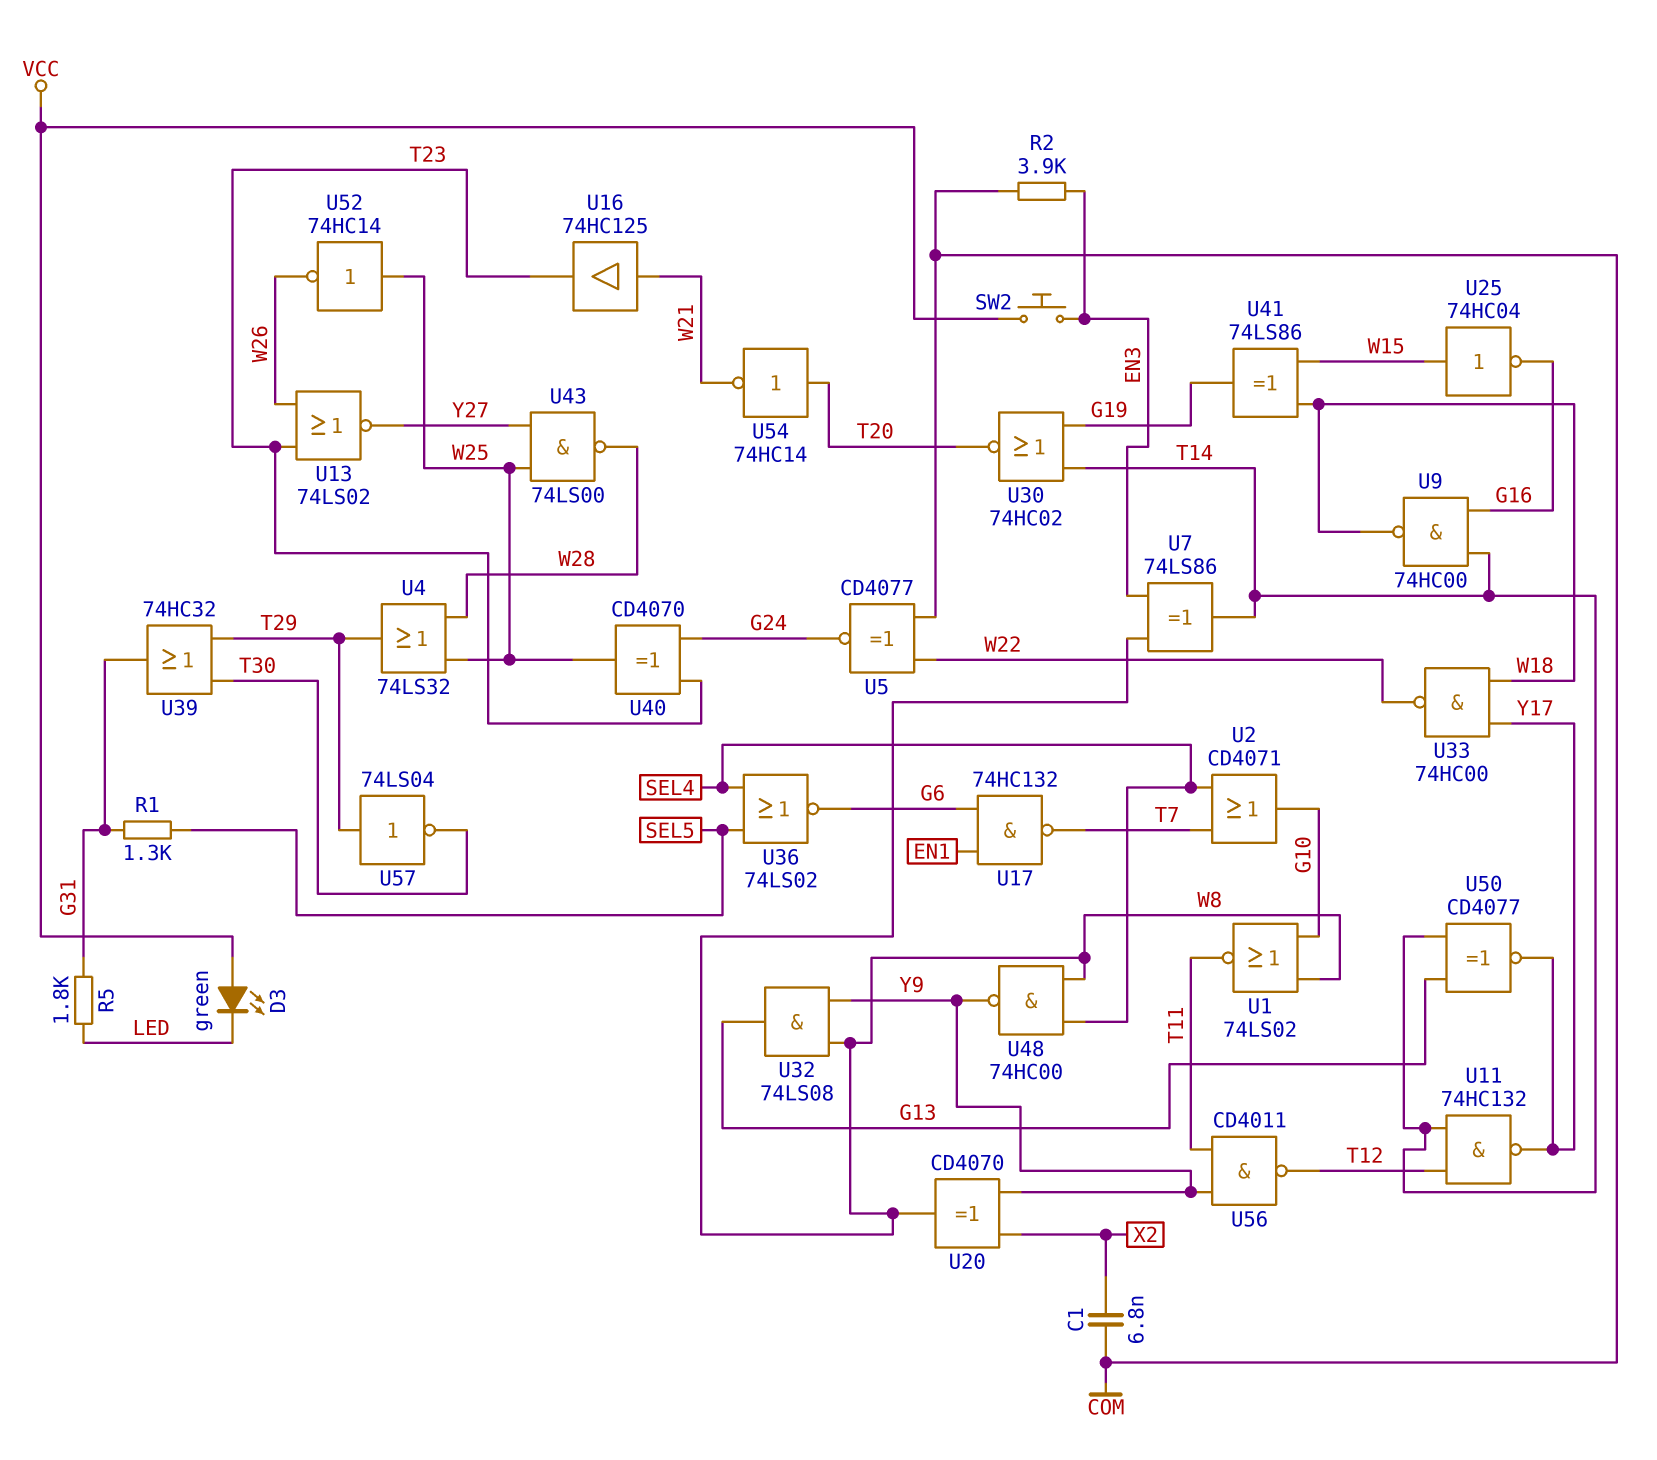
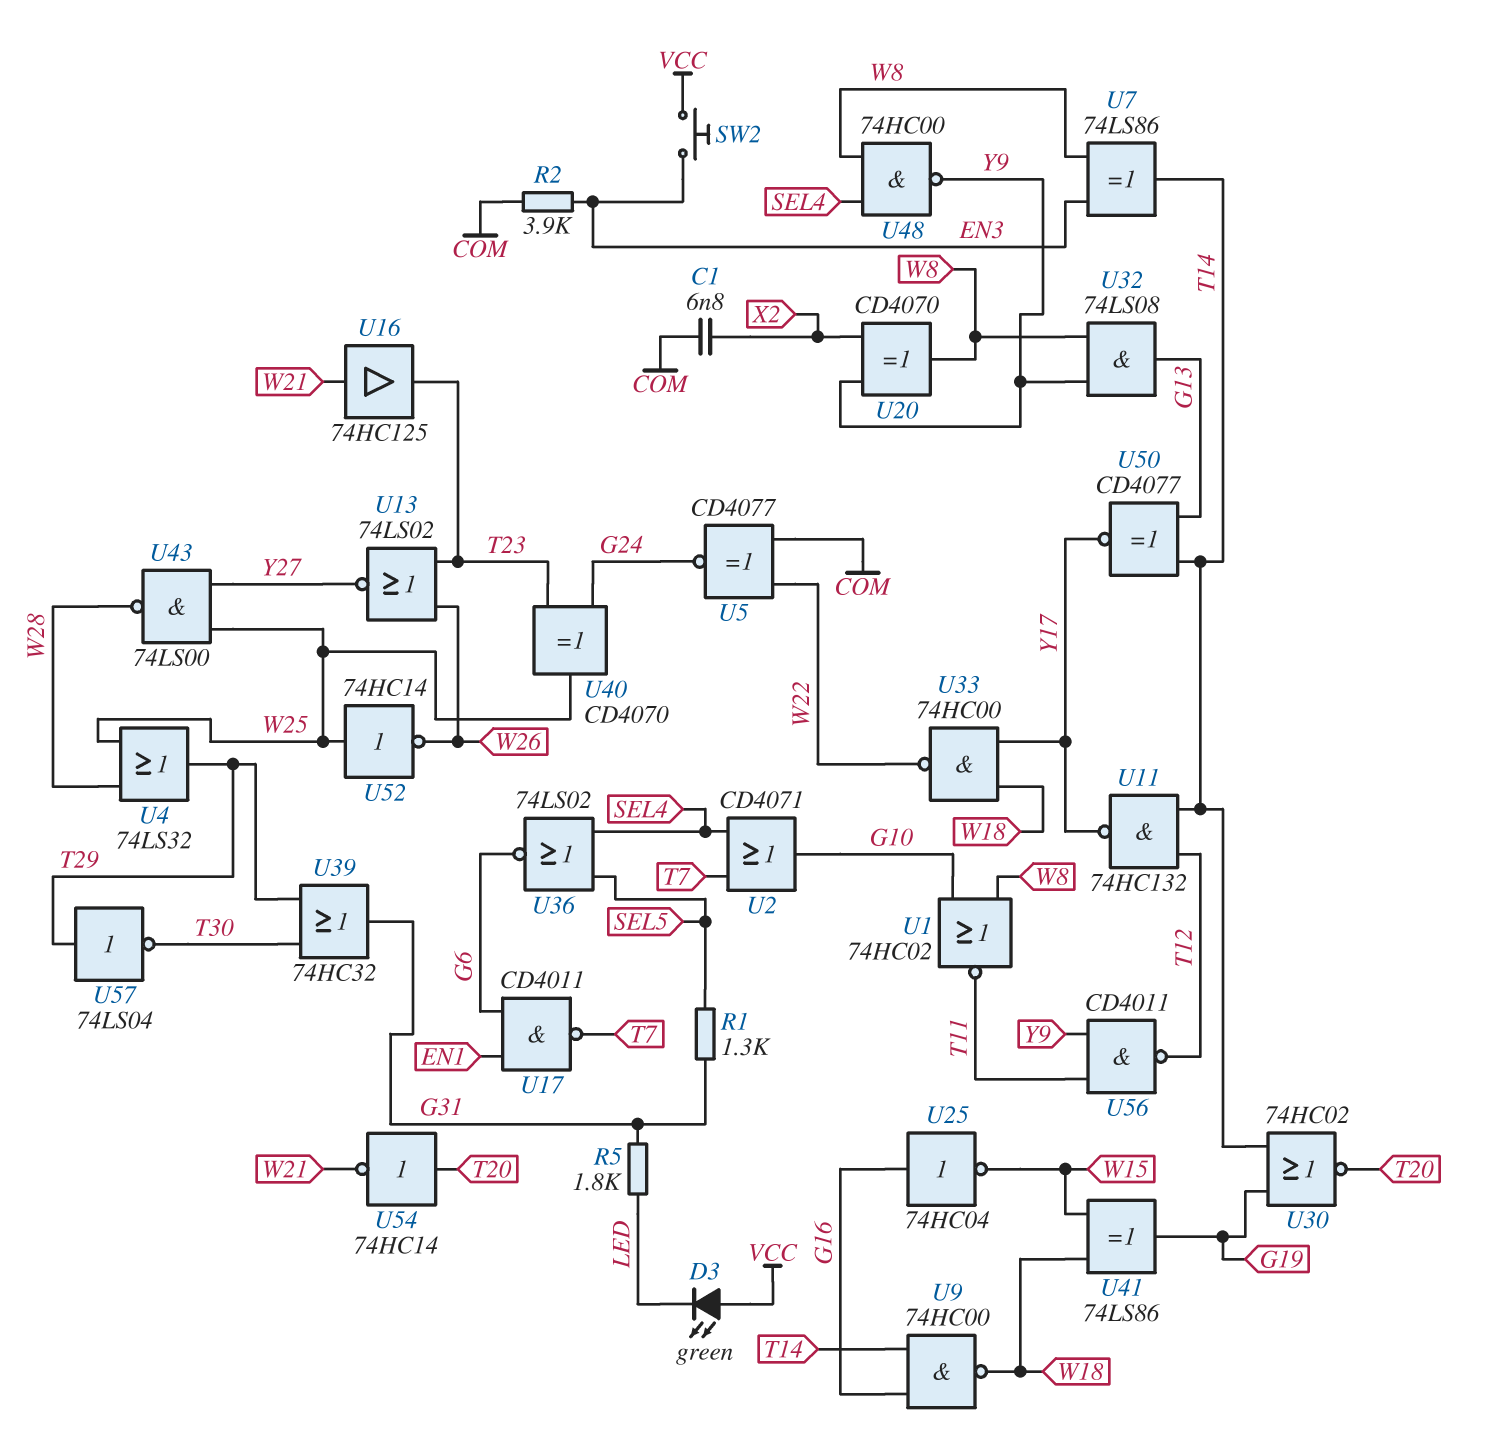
U1: NOR 74LS02 (in G10, in W8, out T11) -> NOR 74HC02 (in G10, in W8, out T11)
U17: NAND 74HC132 (in EN1, in G6, out T7) -> NAND CD4011 (in EN1, in G6, out T7)
U25: NOT 74HC04 (in W15, out G16) -> NOT 74HC04 (in G16, out W15)

